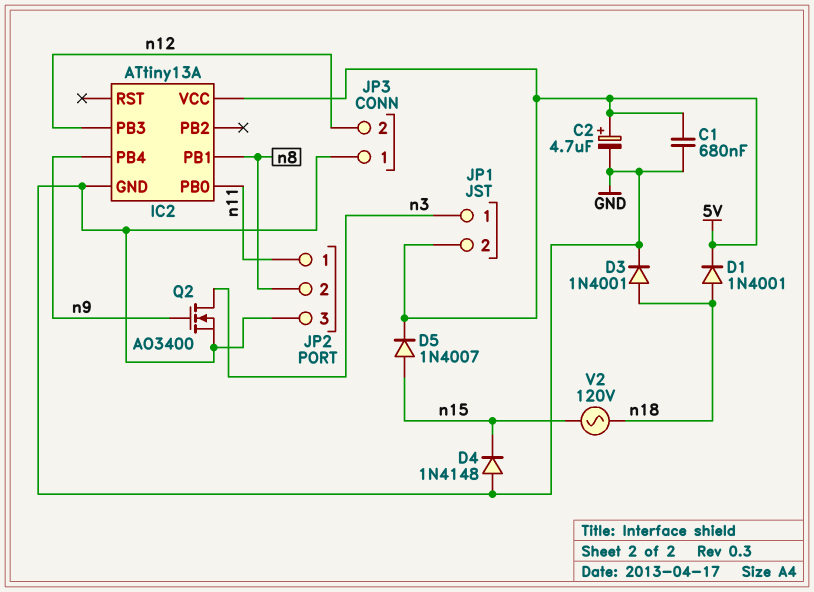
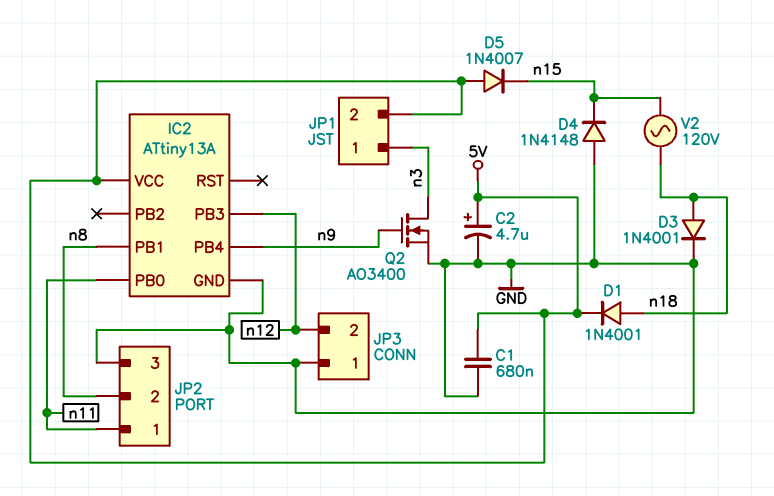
D5: diode 1N4007 (A n15, K 5V) -> diode 1N4007 (A 5V, K n15)

